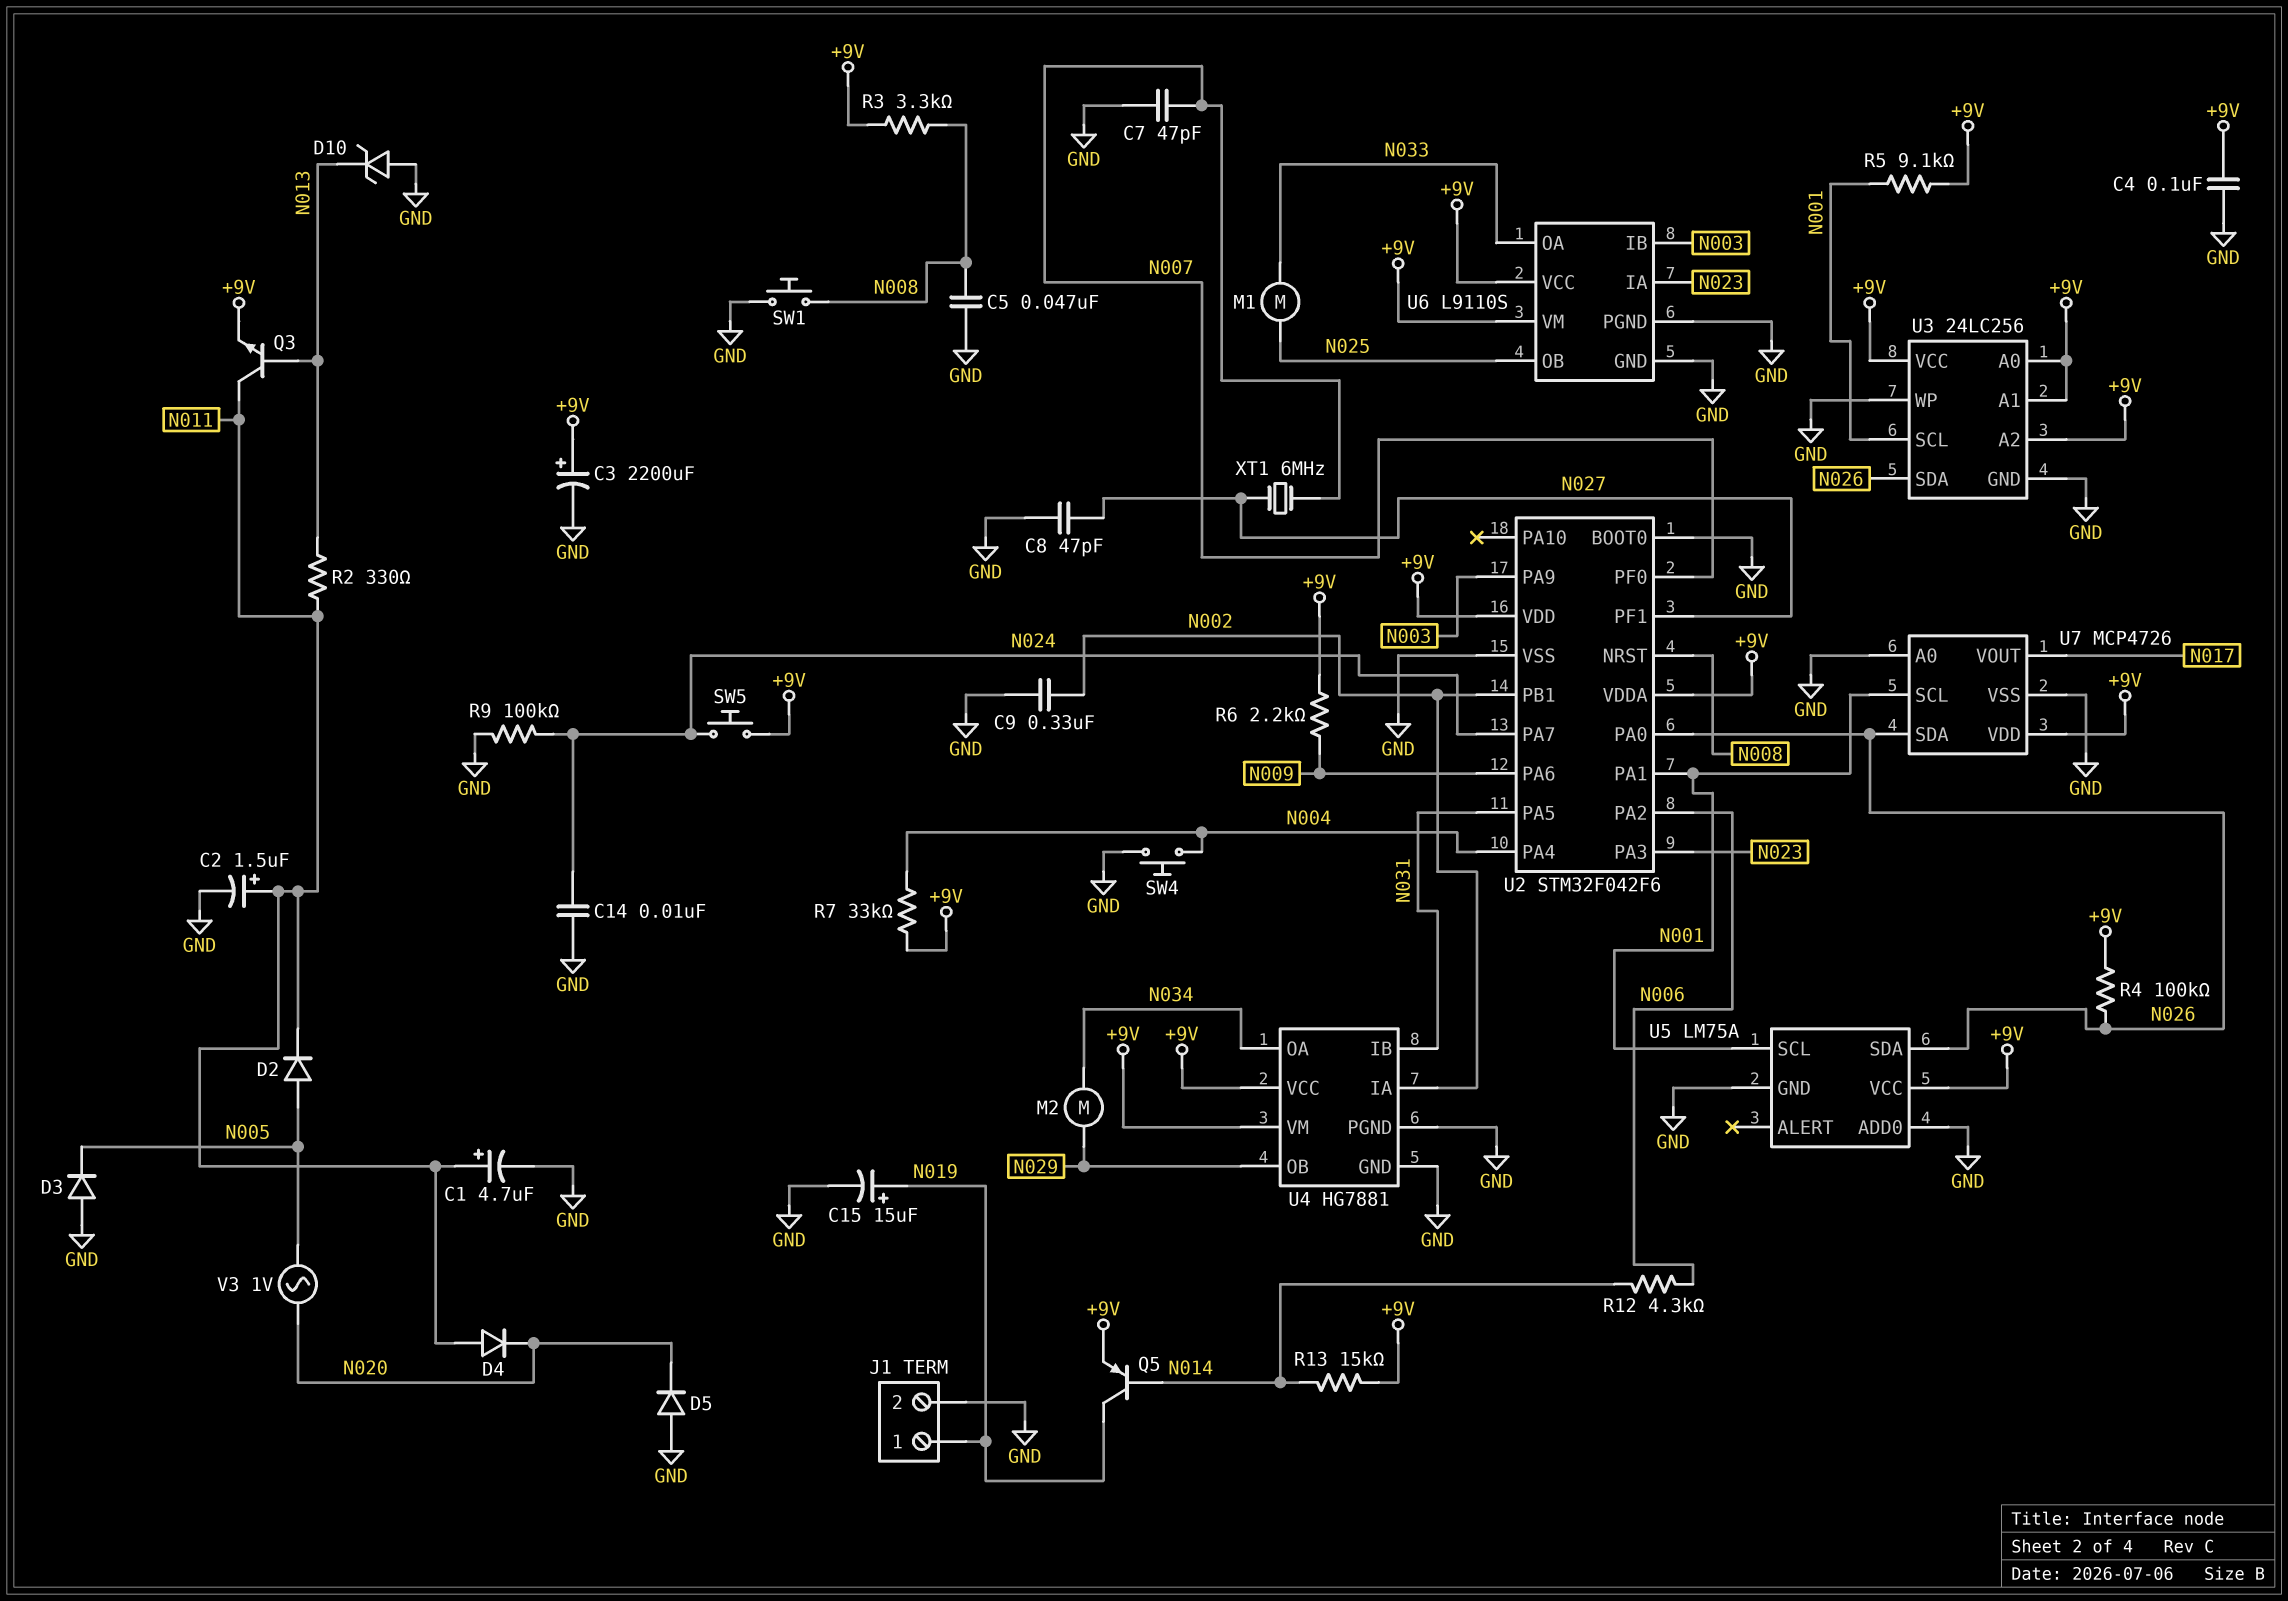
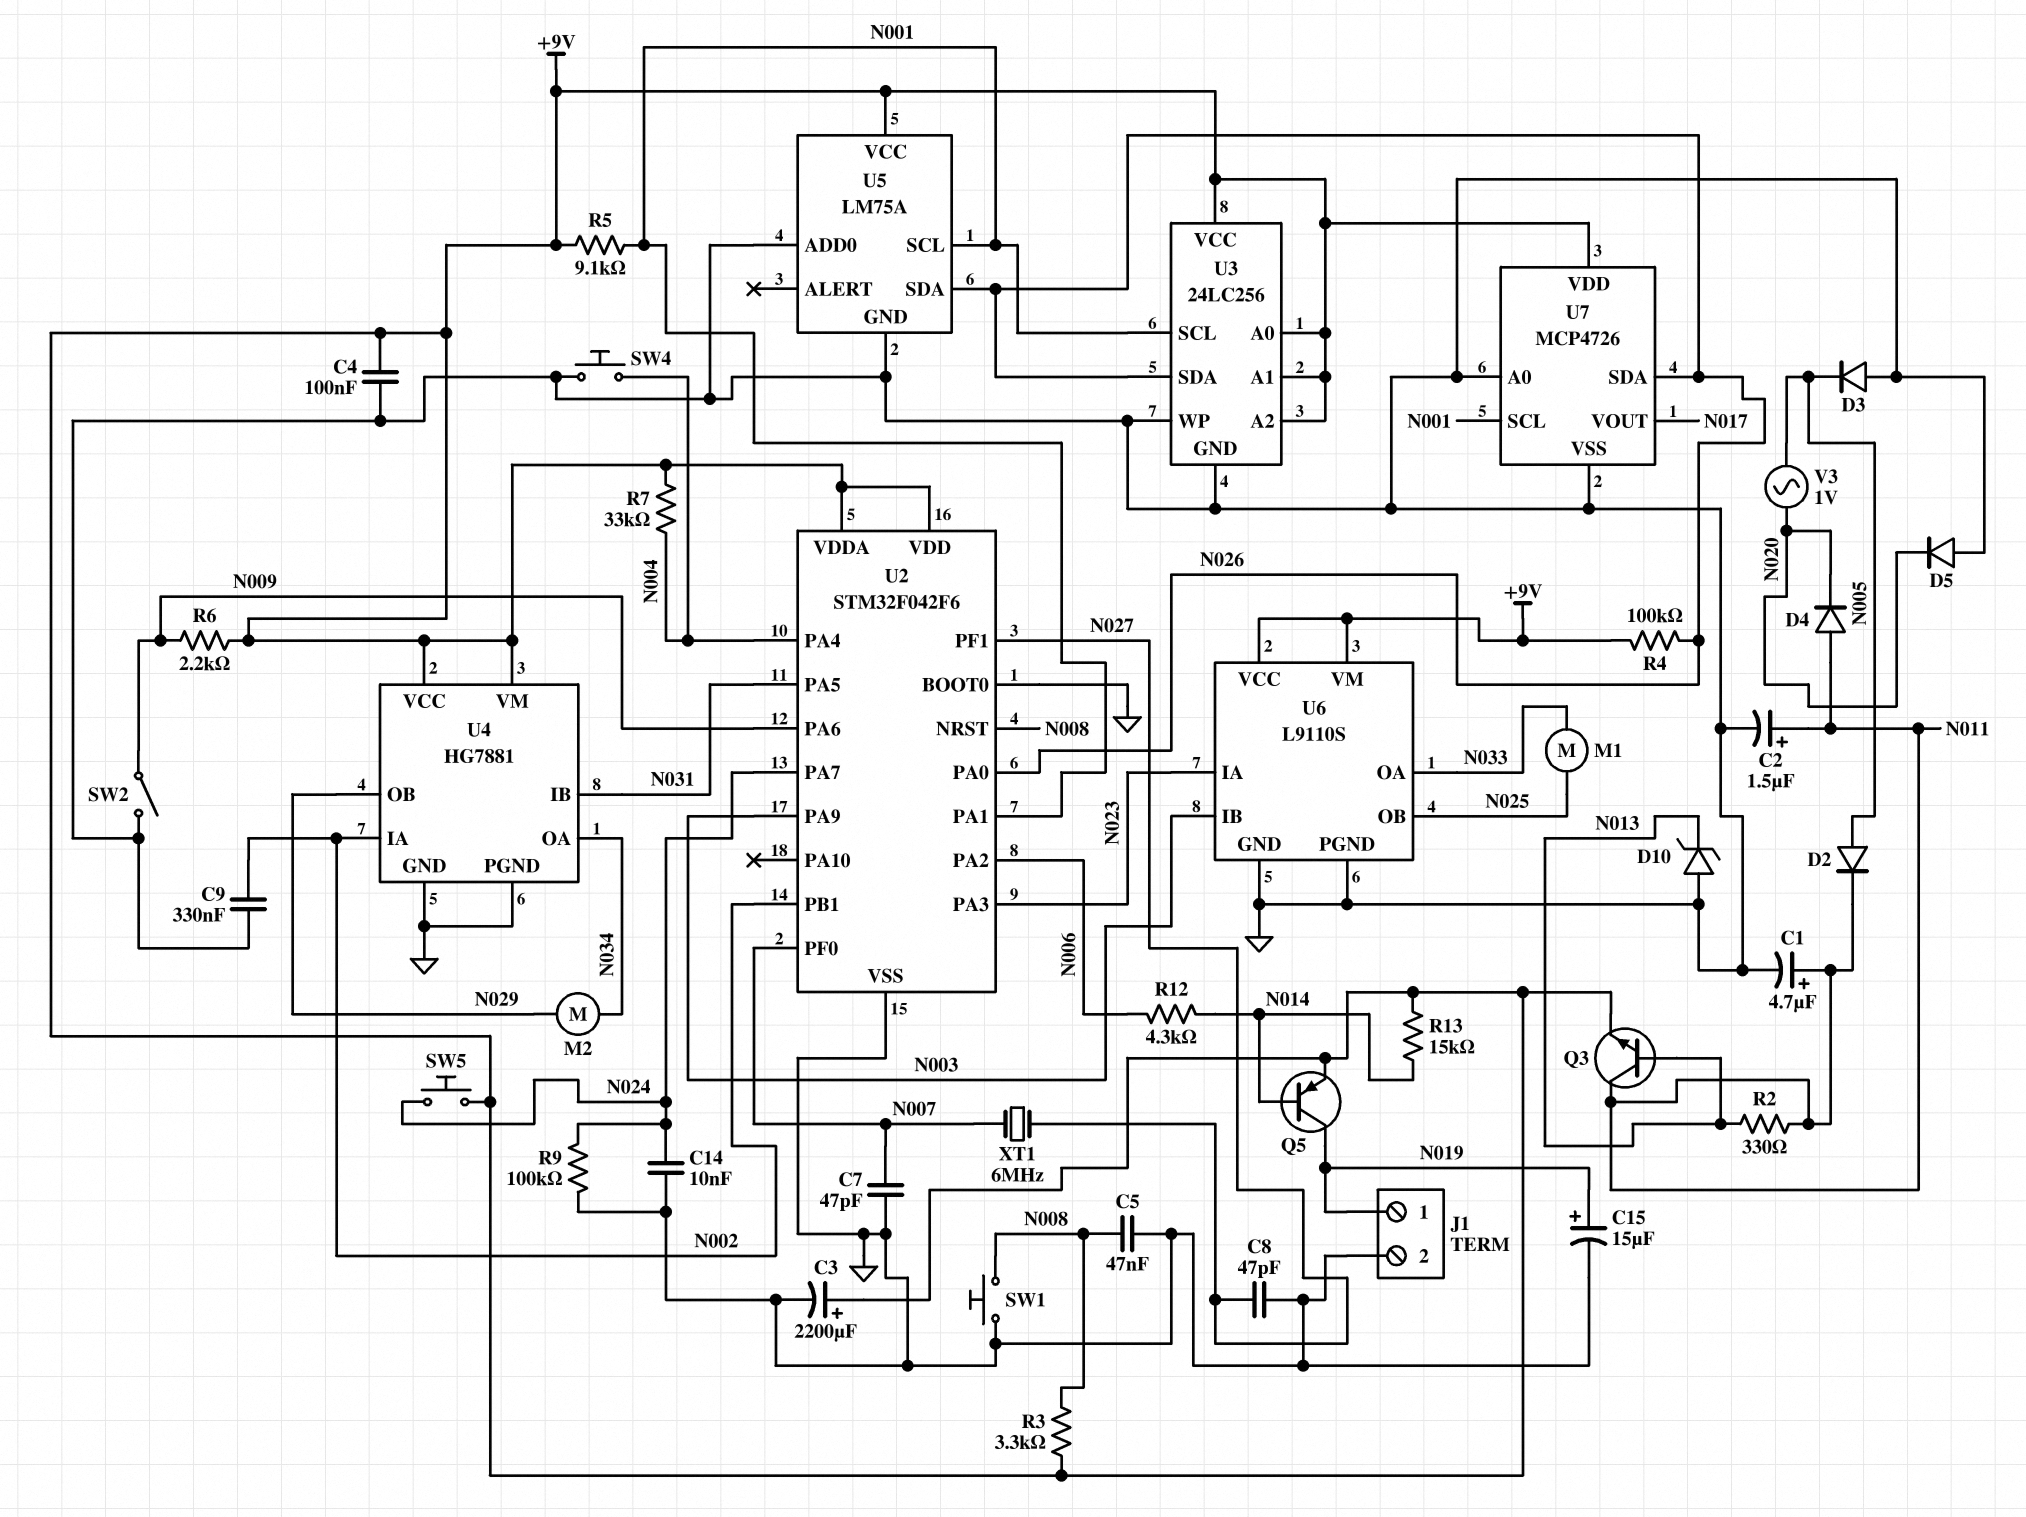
SW2: none -> switch (GND, N009)

